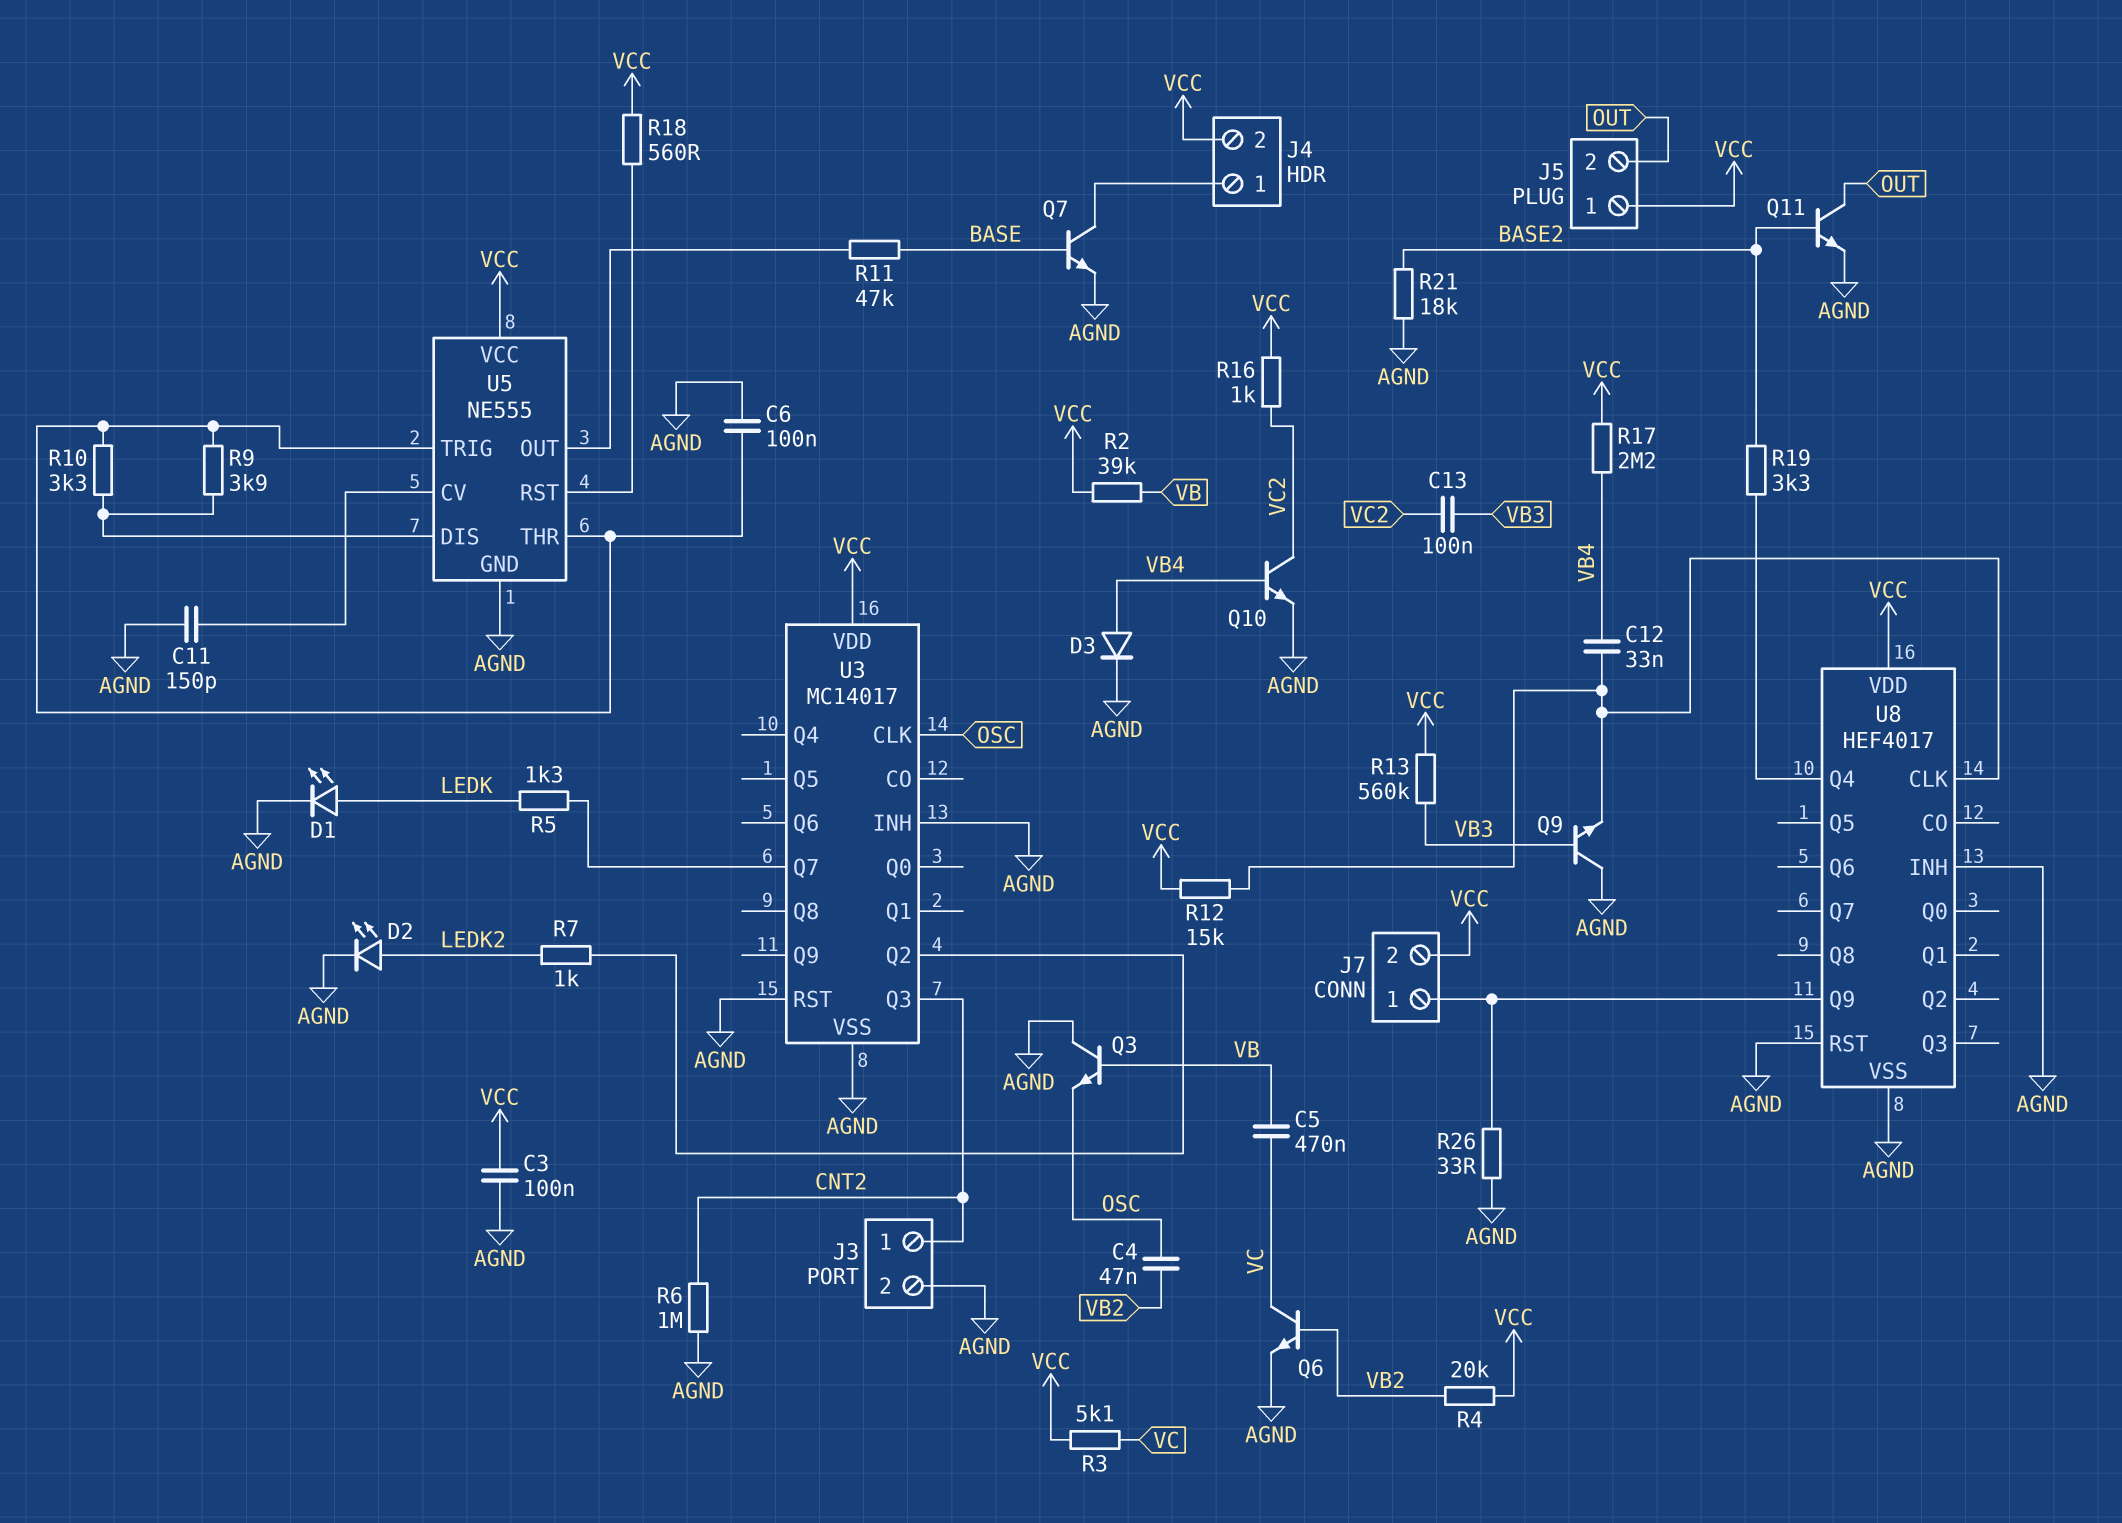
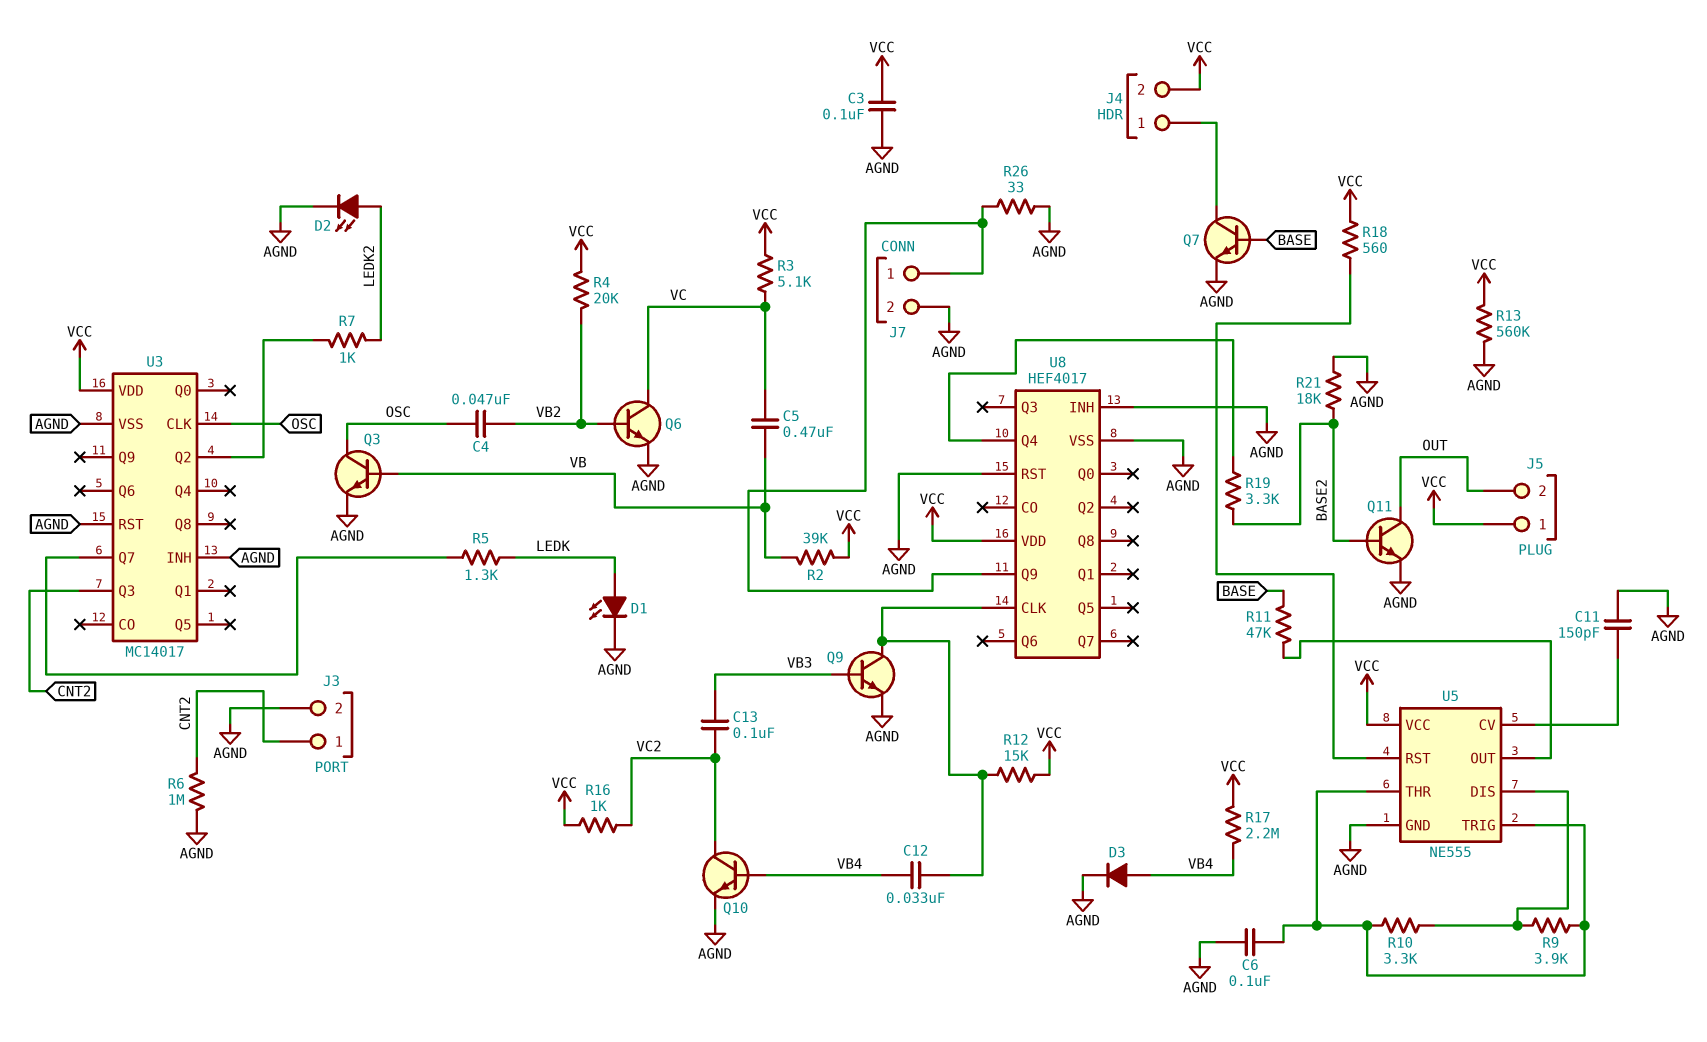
J7 pin 2: VCC -> AGND
Q3: NPN (B VB, C AGND, E OSC) -> NPN (B VB, C OSC, E AGND)
Q9: NPN (B VB3, C AGND, E U8/CLK) -> NPN (B VB3, C U8/CLK, E AGND)
R13: 560k (VB3, VCC) -> 560k (AGND, VCC)

